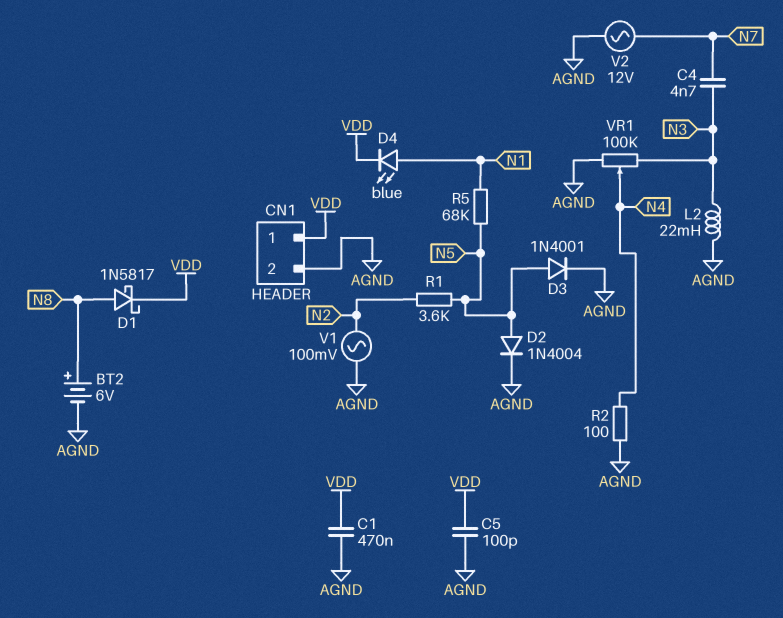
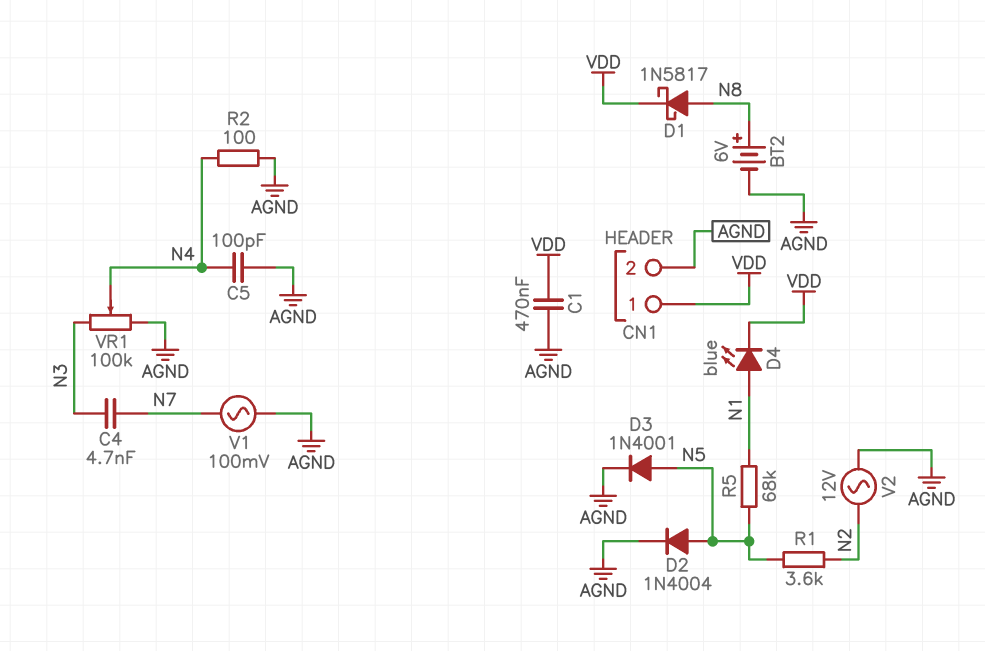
C5: 100pF (AGND, VDD) -> 100pF (AGND, N4)
L2: 22mH (AGND, N3) -> none
V1: AC 100mV (AGND, N2) -> AC 100mV (AGND, N7)
V2: AC 12V (AGND, N7) -> AC 12V (AGND, N2)

